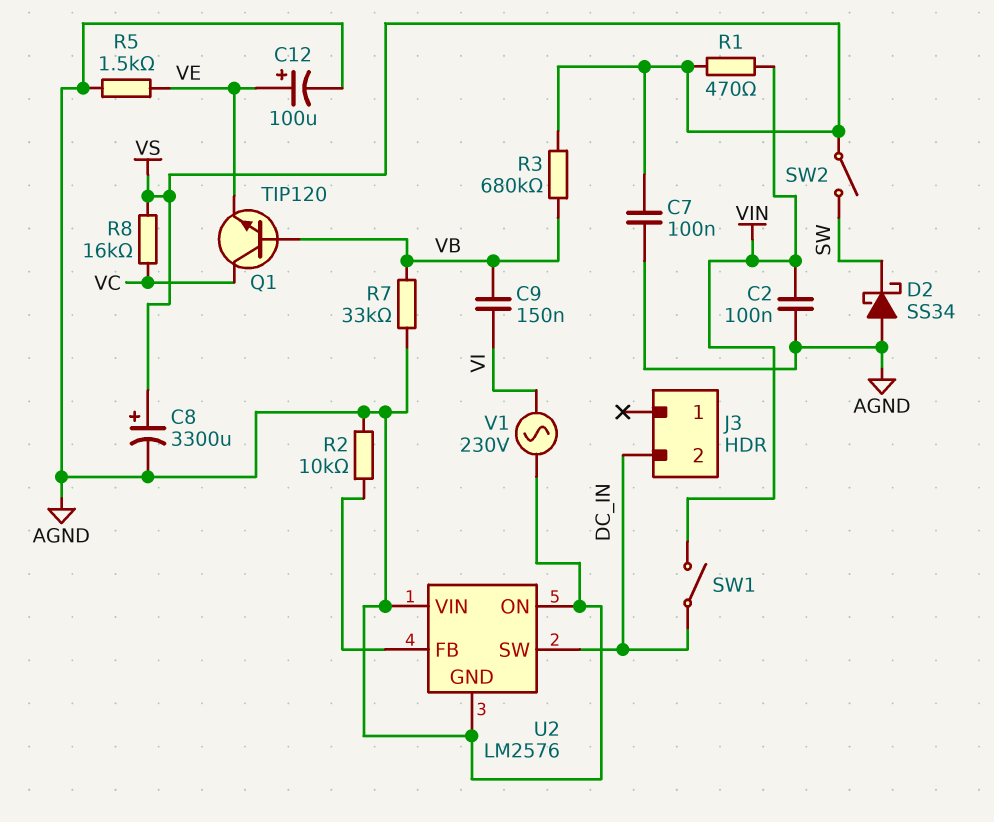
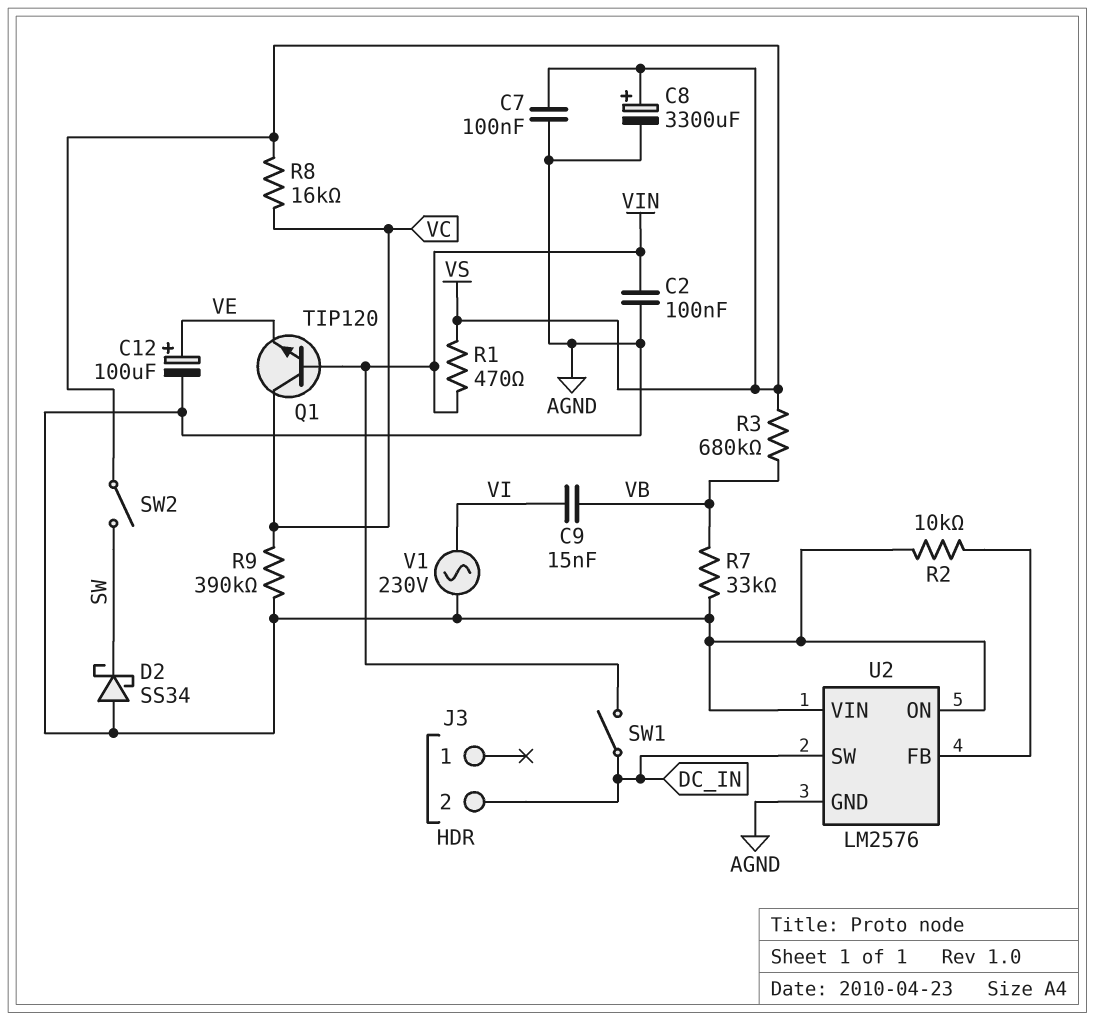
C9: 150nF (VB, VI) -> 15nF (VB, VI)
Q1: NPN TIP120 (B VB, C VC, E VE) -> NPN TIP120 (B VIN, C VC, E VE)
R5: 1.5k (AGND, VE) -> none
R9: none -> 390k (AGND, VC)

